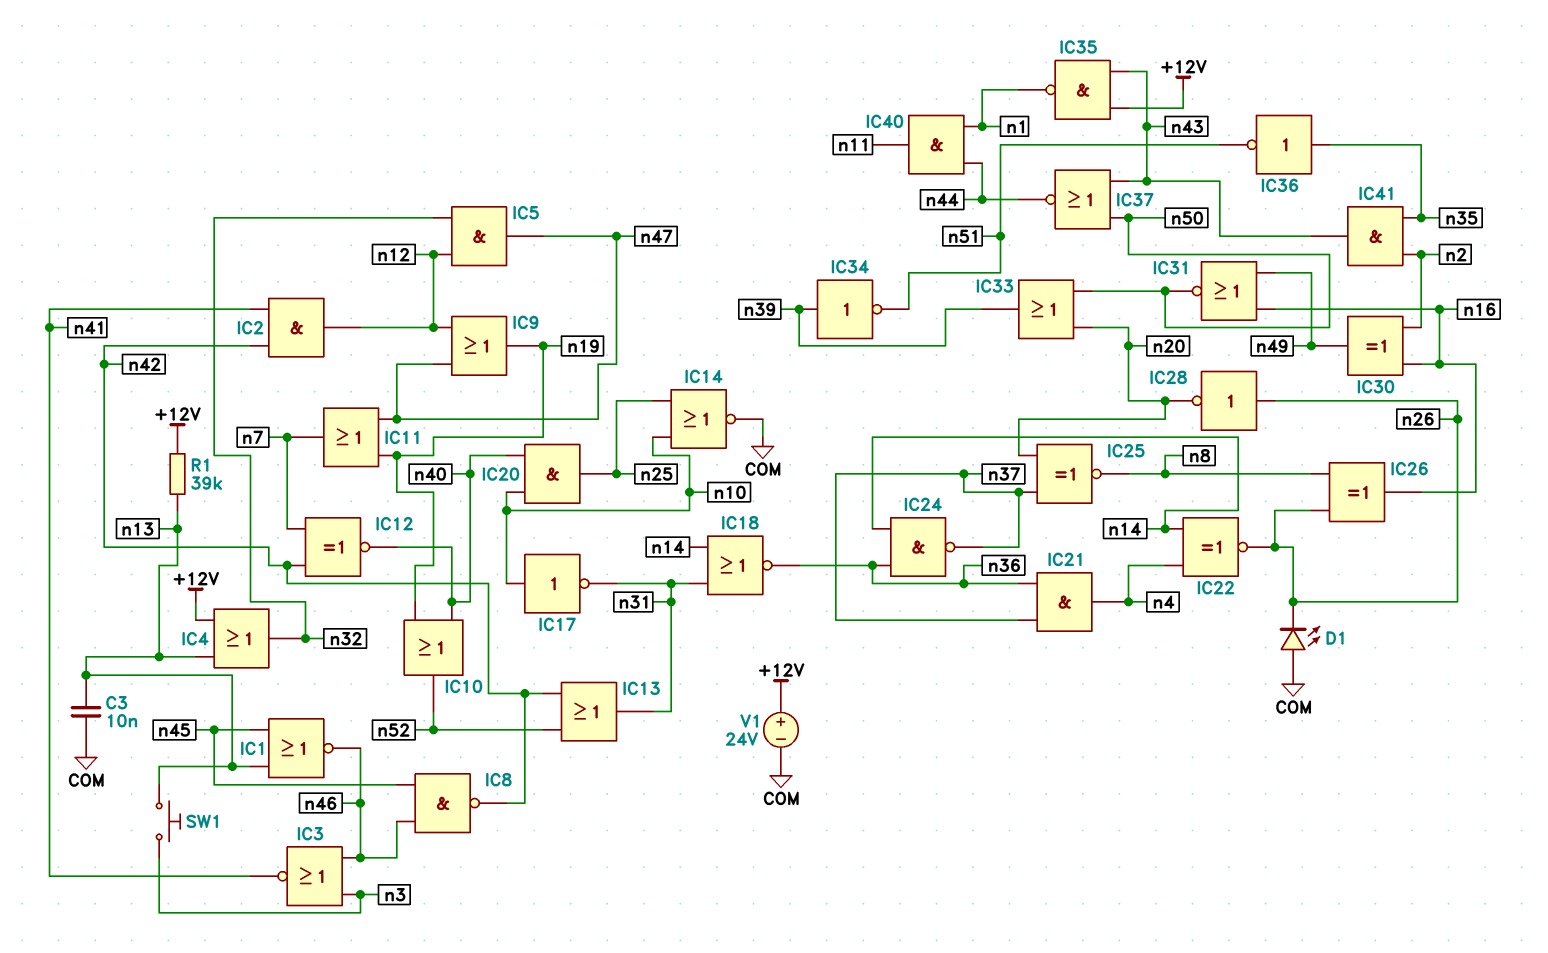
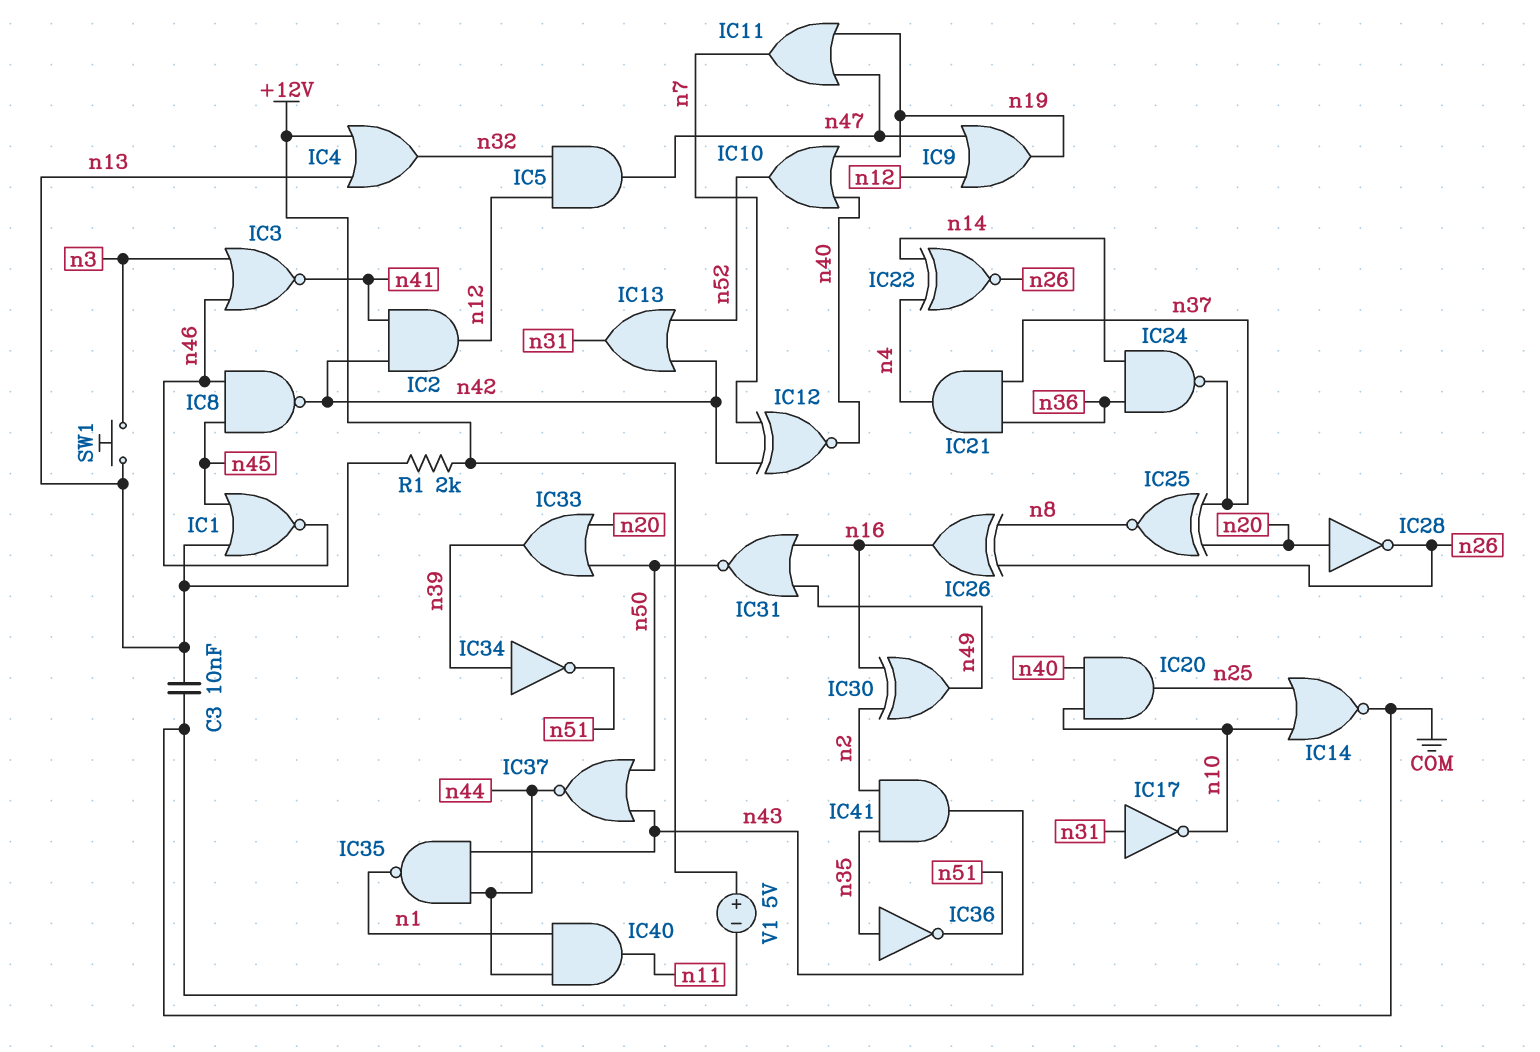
D1: LED (A COM, K n26) -> none
IC17: NOT (in n10, out n31) -> NOT (in n31, out n10)
IC18: NOR (in n14, in n31, out n36) -> none
IC28: NOT (in n26, out n20) -> NOT (in n20, out n26)
IC35: NAND (in +12V, in n43, out n1) -> NAND (in n43, in n44, out n1)
R1: 39k (+12V, n13) -> 2k (+12V, n13)
V1: 24V (plus +12V, minus COM) -> 5V (plus +12V, minus COM)

